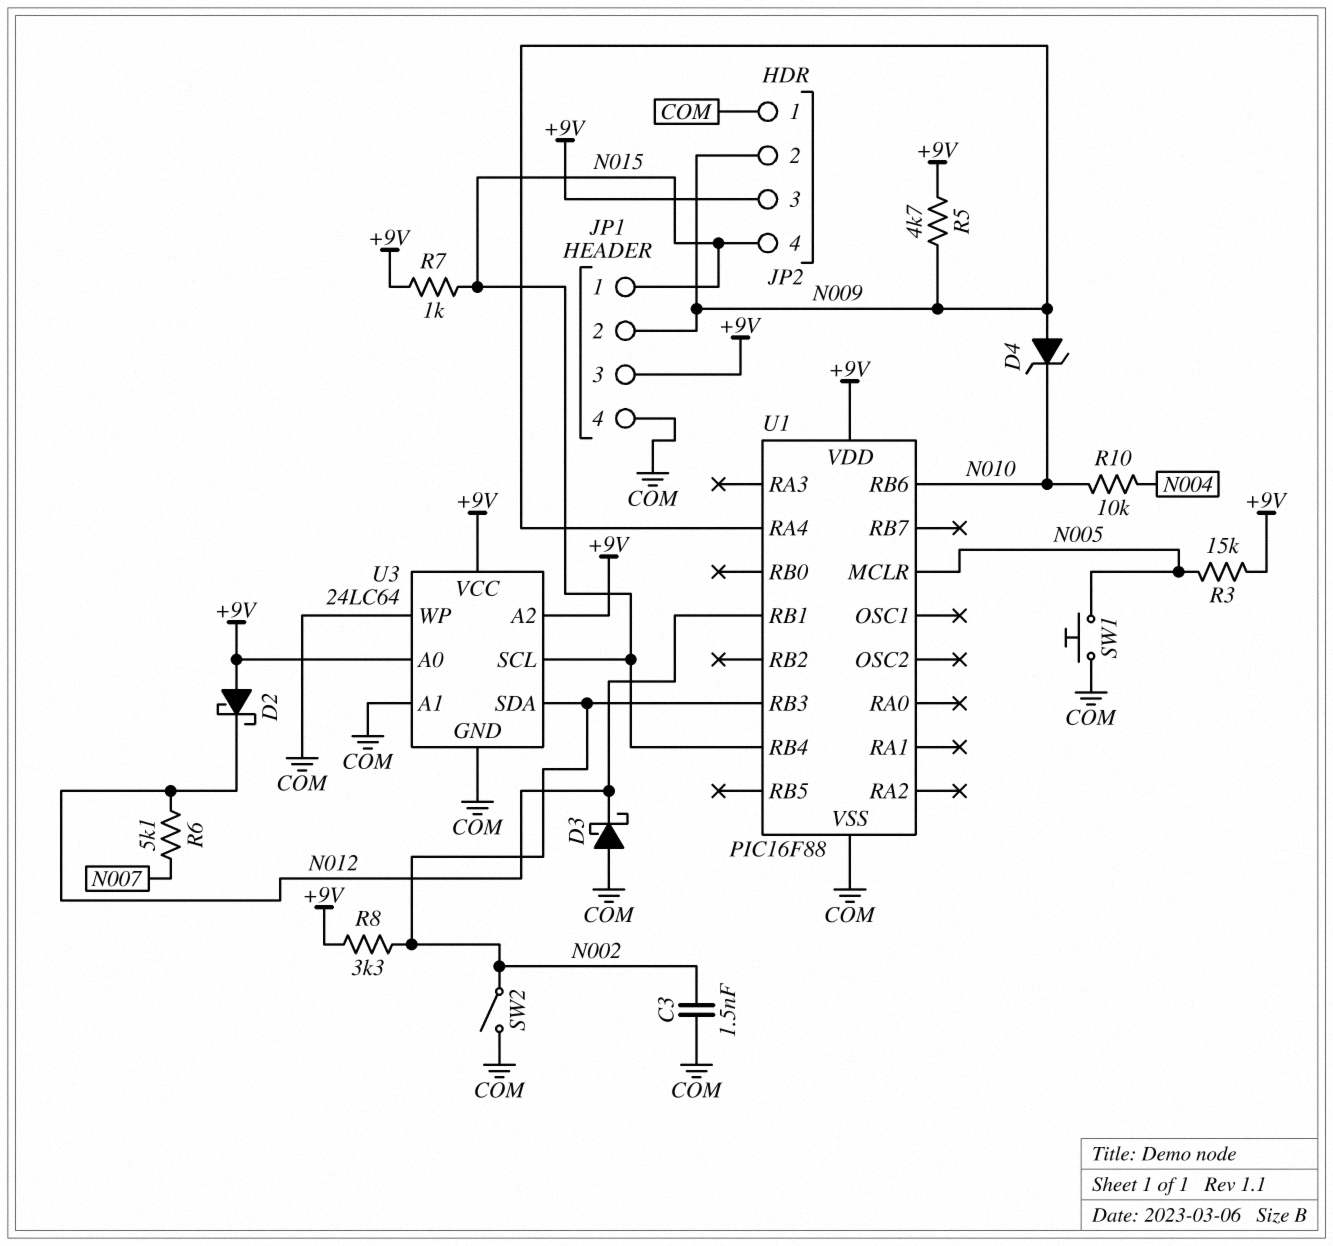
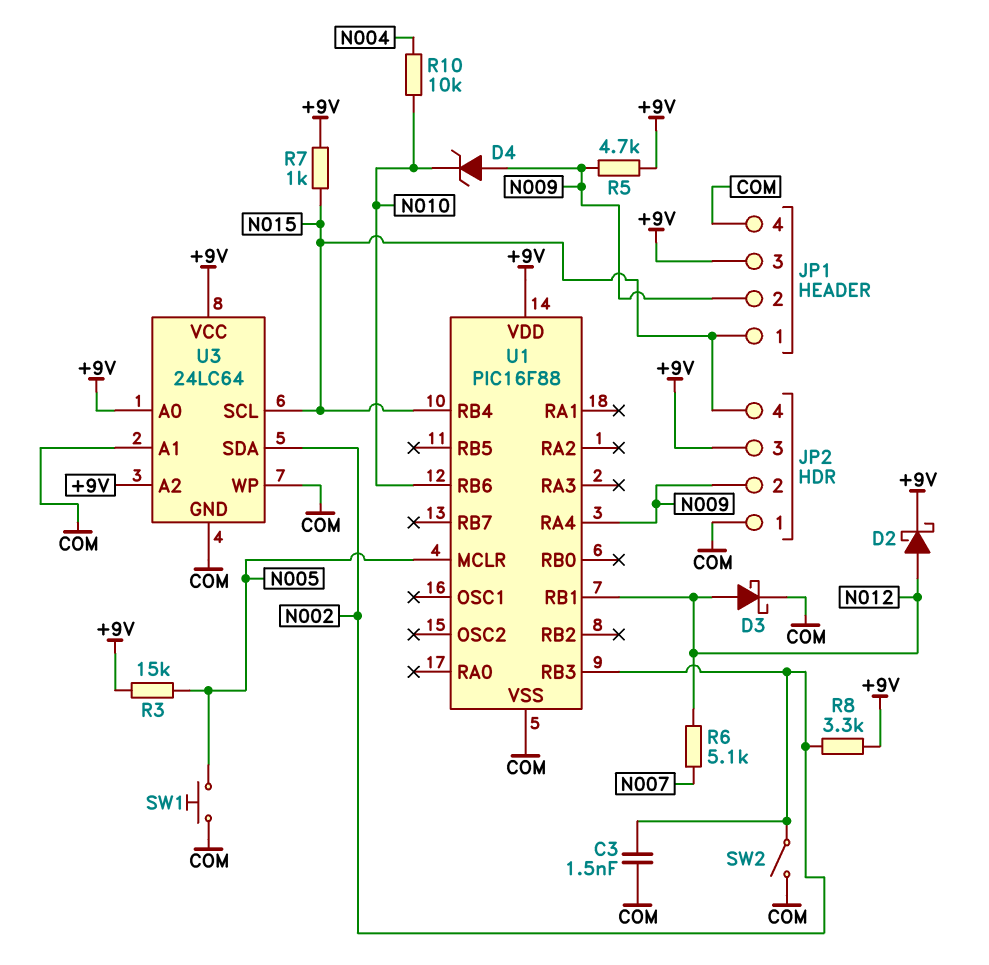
D2: schottky (A +9V, K N012) -> schottky (A N012, K +9V)
D3: schottky (A COM, K N012) -> schottky (A N012, K COM)

